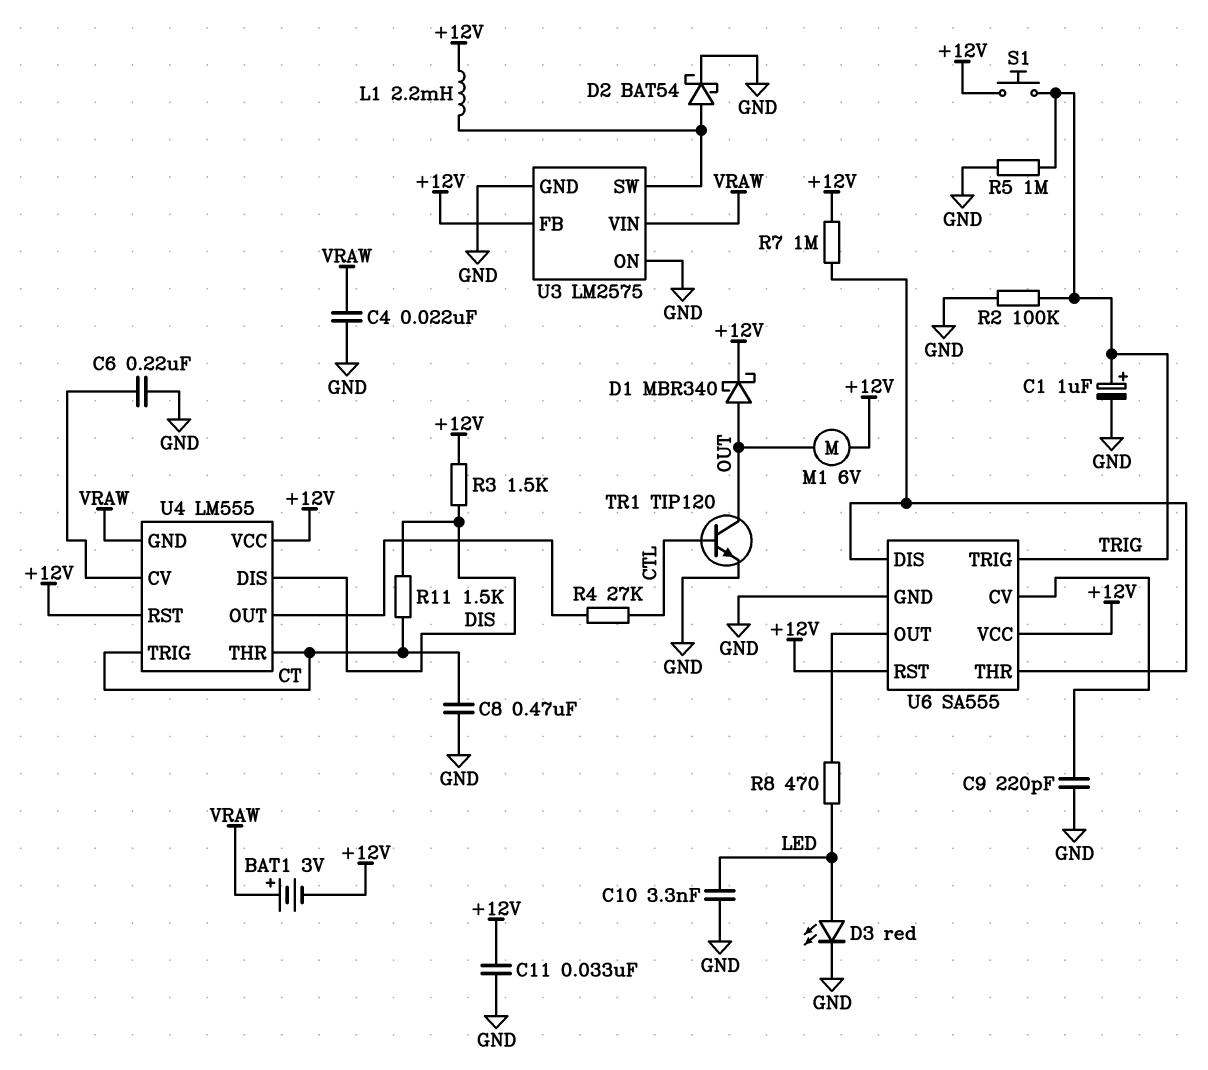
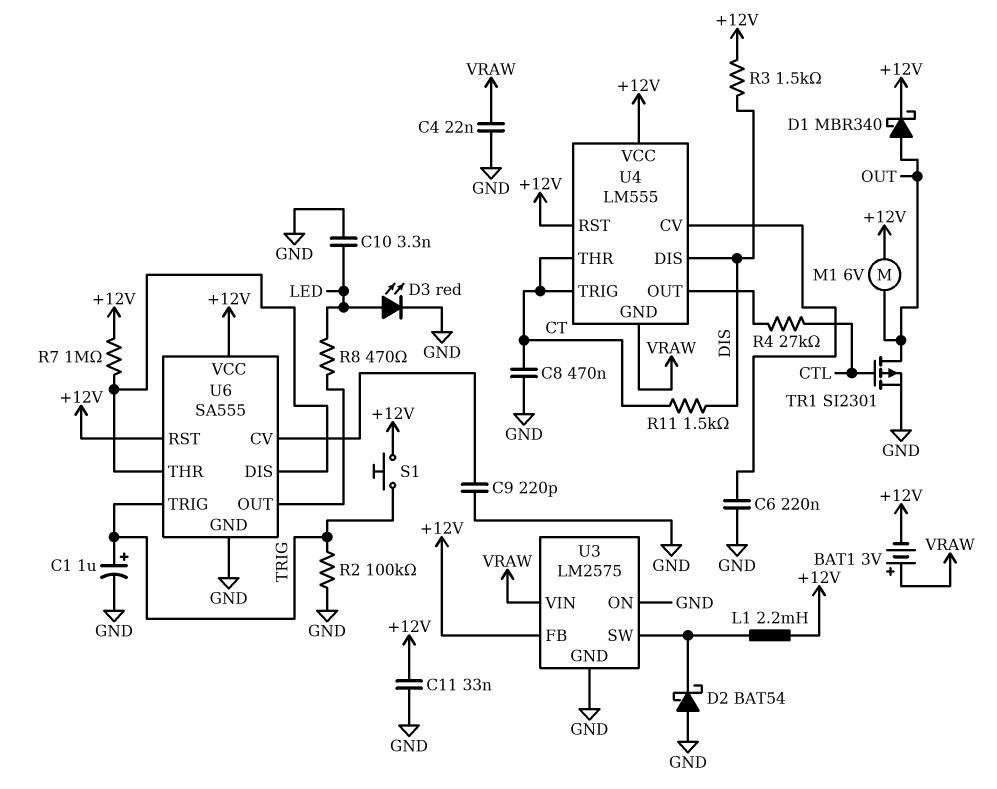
D2: schottky BAT54 (A U3/SW, K GND) -> schottky BAT54 (A GND, K U3/SW)
R5: 1M (GND, TRIG) -> none
TR1: NPN TIP120 (B CTL, C OUT, E GND) -> PMOS SI2301 (G CTL, D OUT, S GND)

